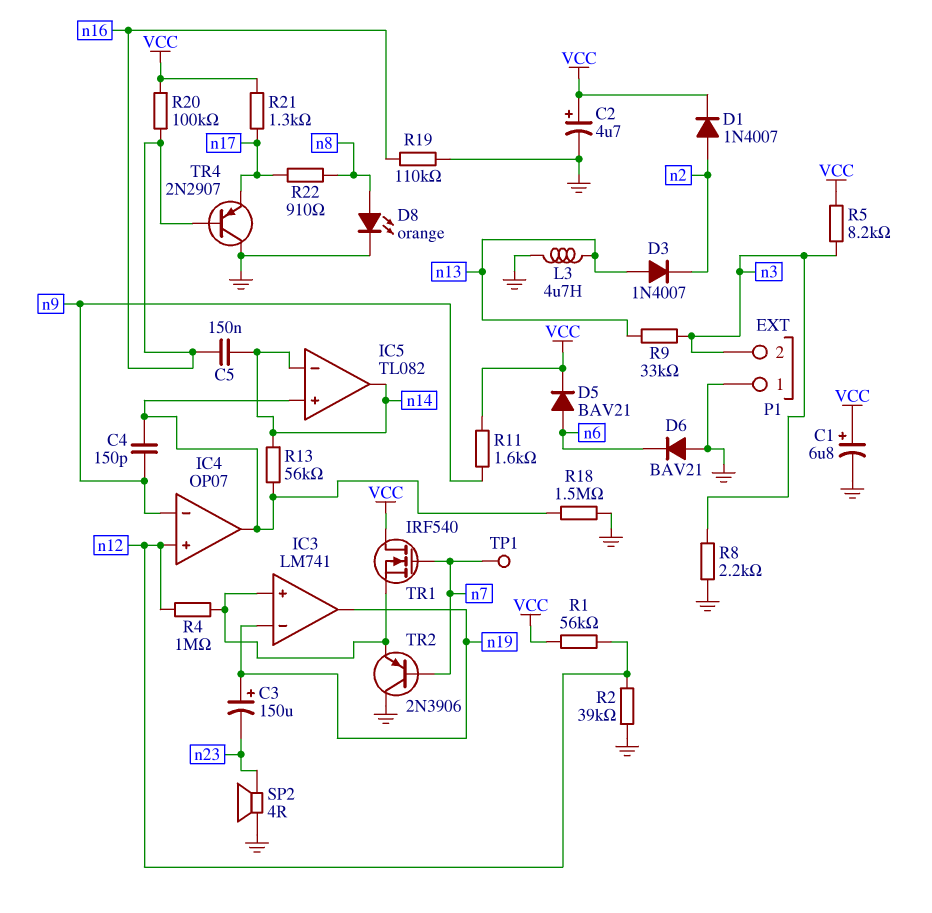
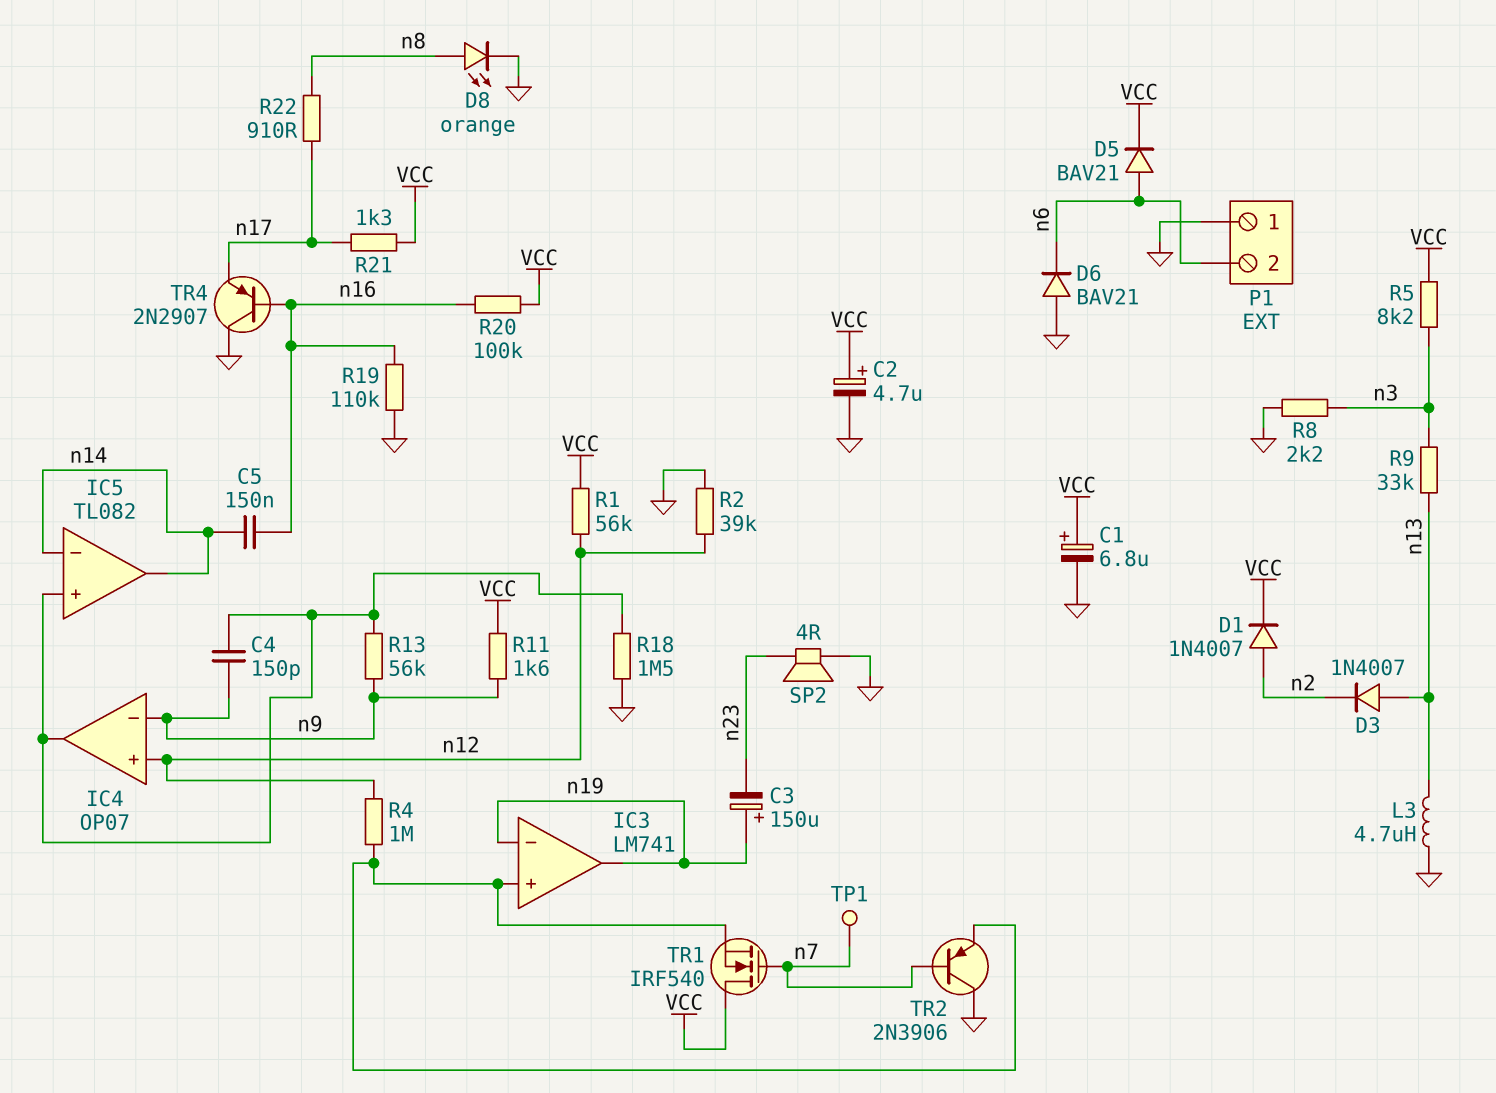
P1 pin 2: n3 -> n6
R13: 56k (IC4/out, n14) -> 56k (IC4/out, n9)

